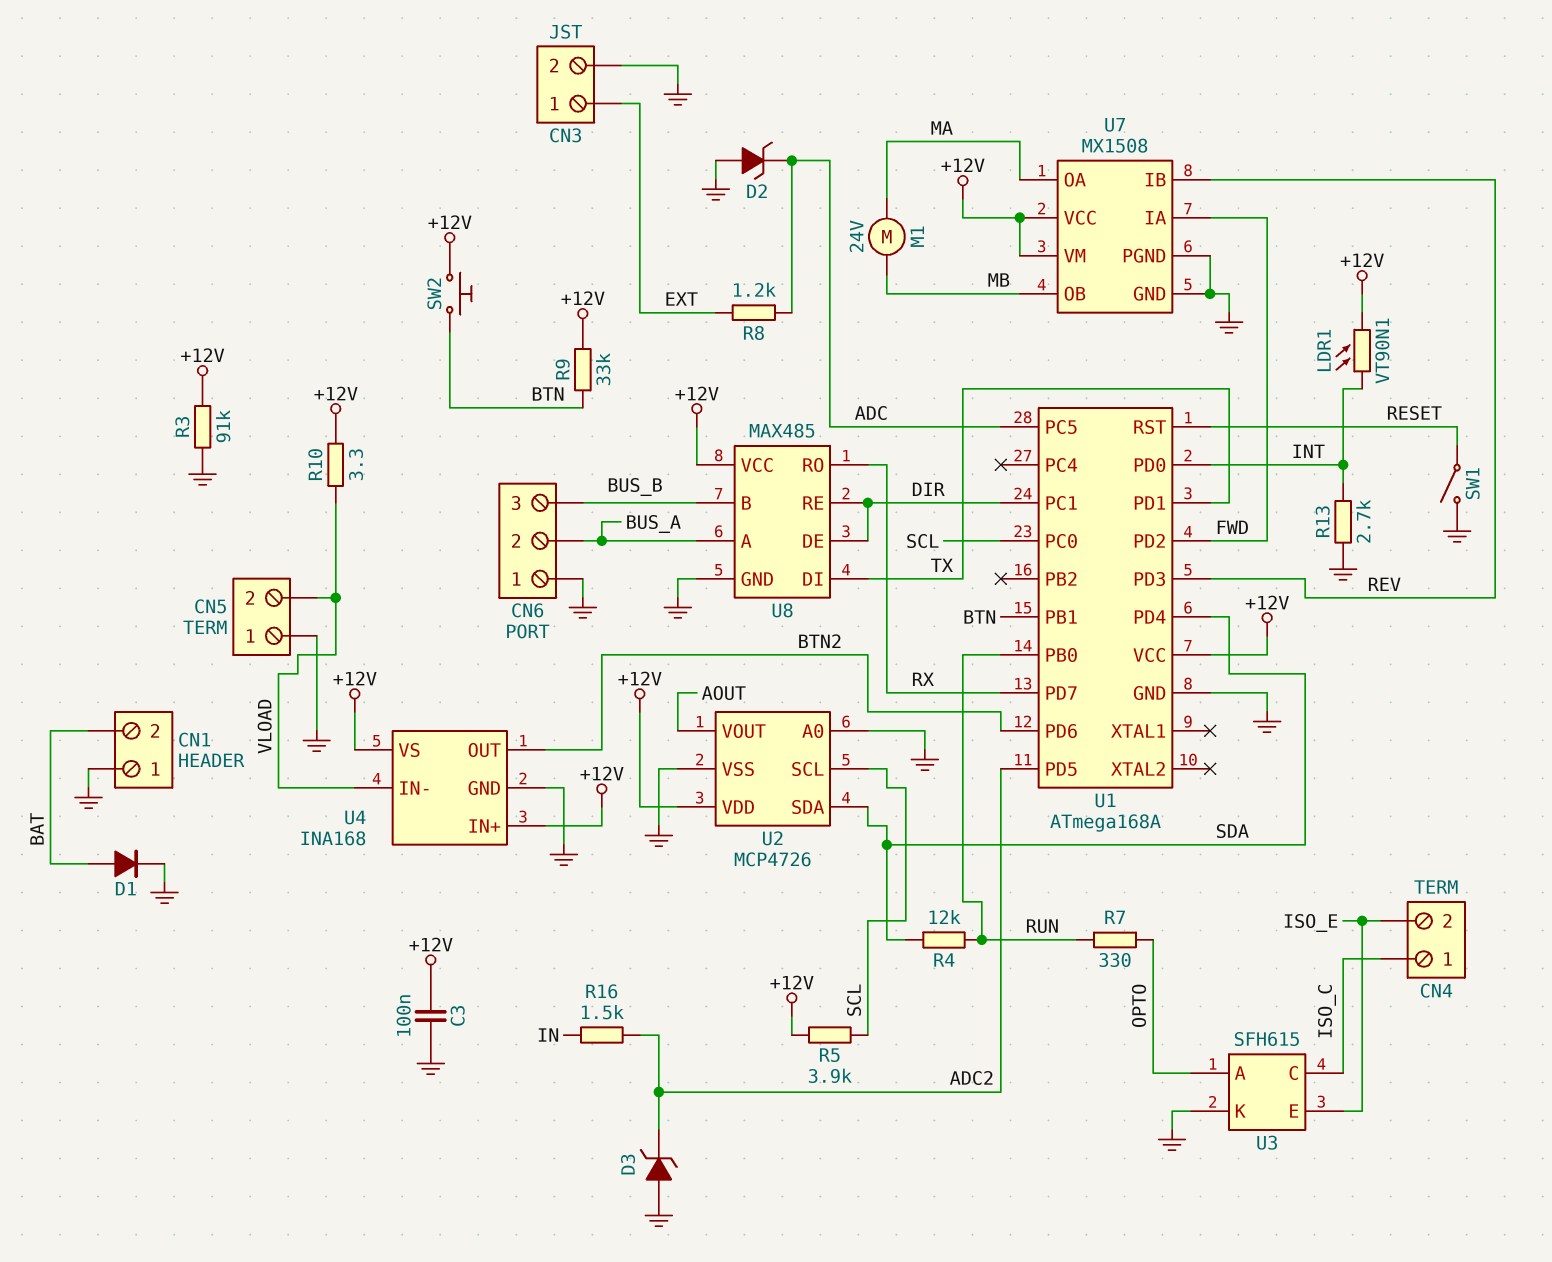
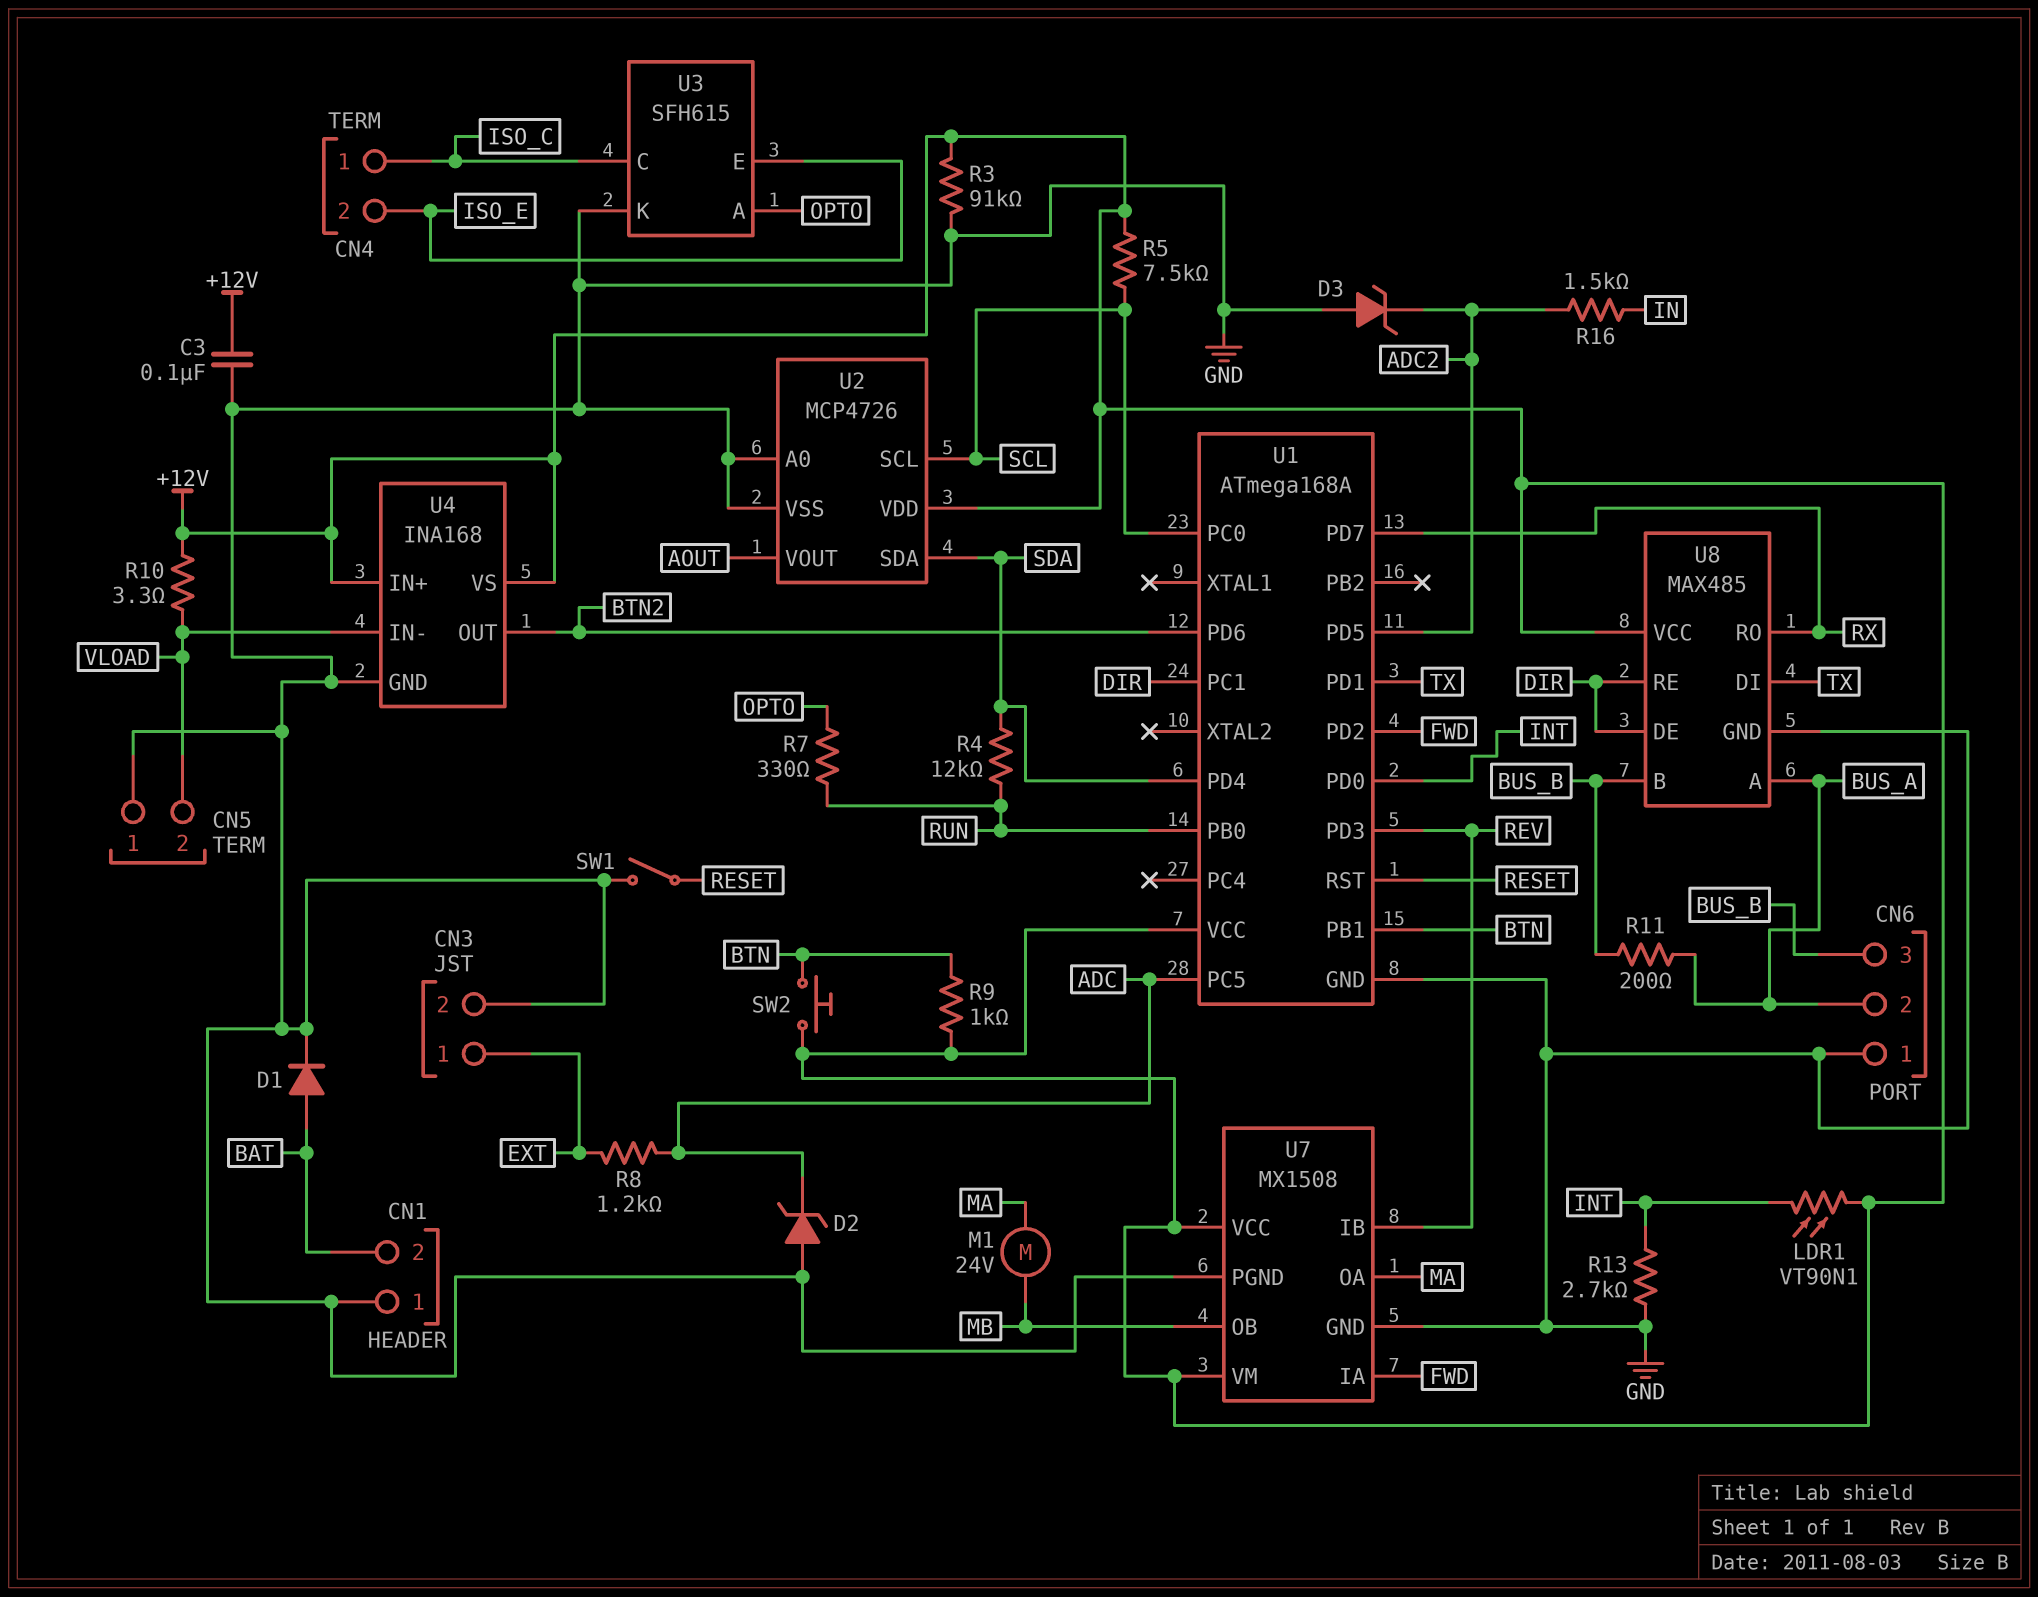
R5: 3.9k (+12V, SCL) -> 7.5k (+12V, SCL)
R9: 33k (+12V, BTN) -> 1k (+12V, BTN)
R11: none -> 200 (BUS_A, BUS_B)

